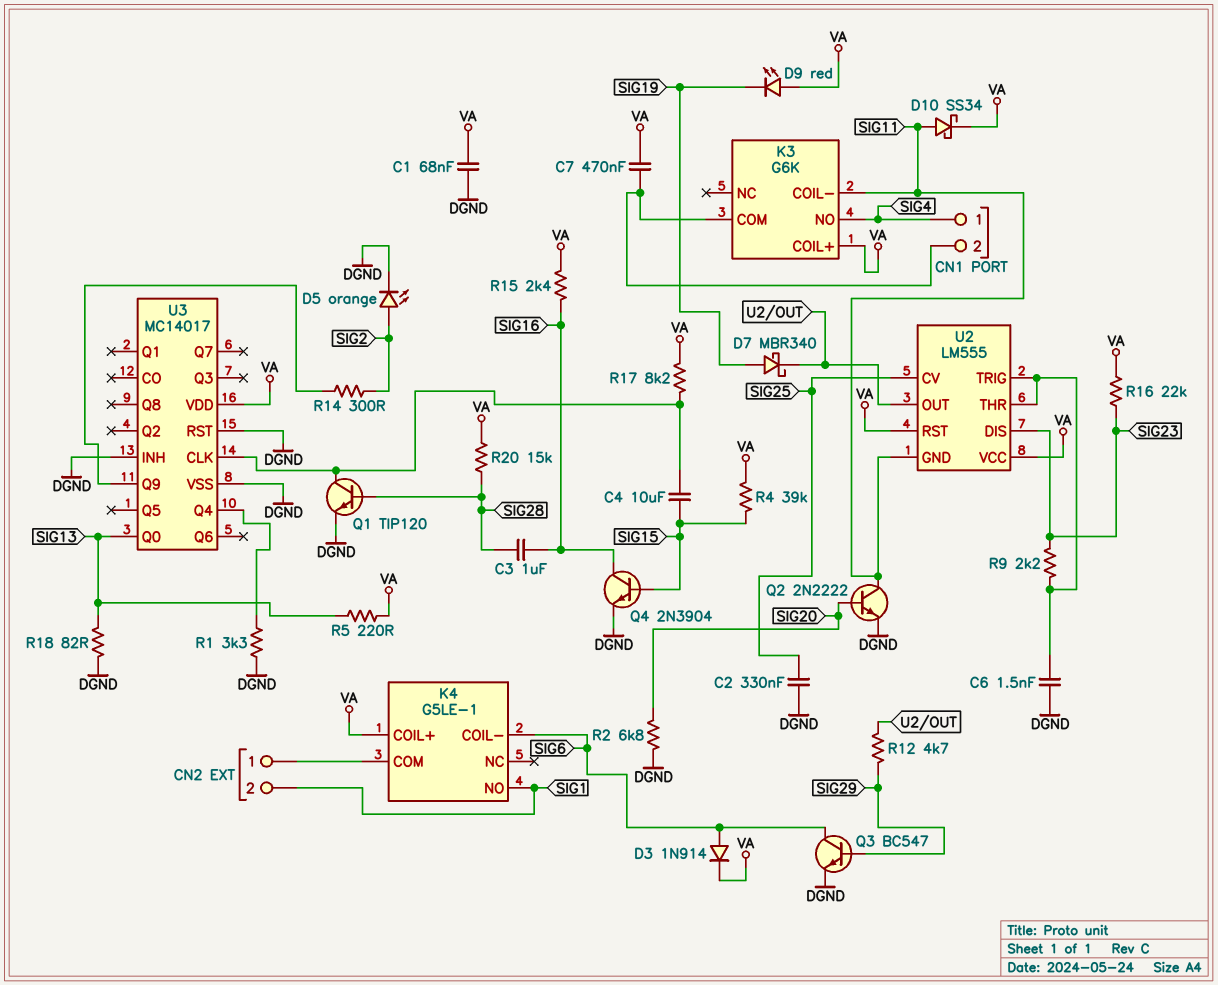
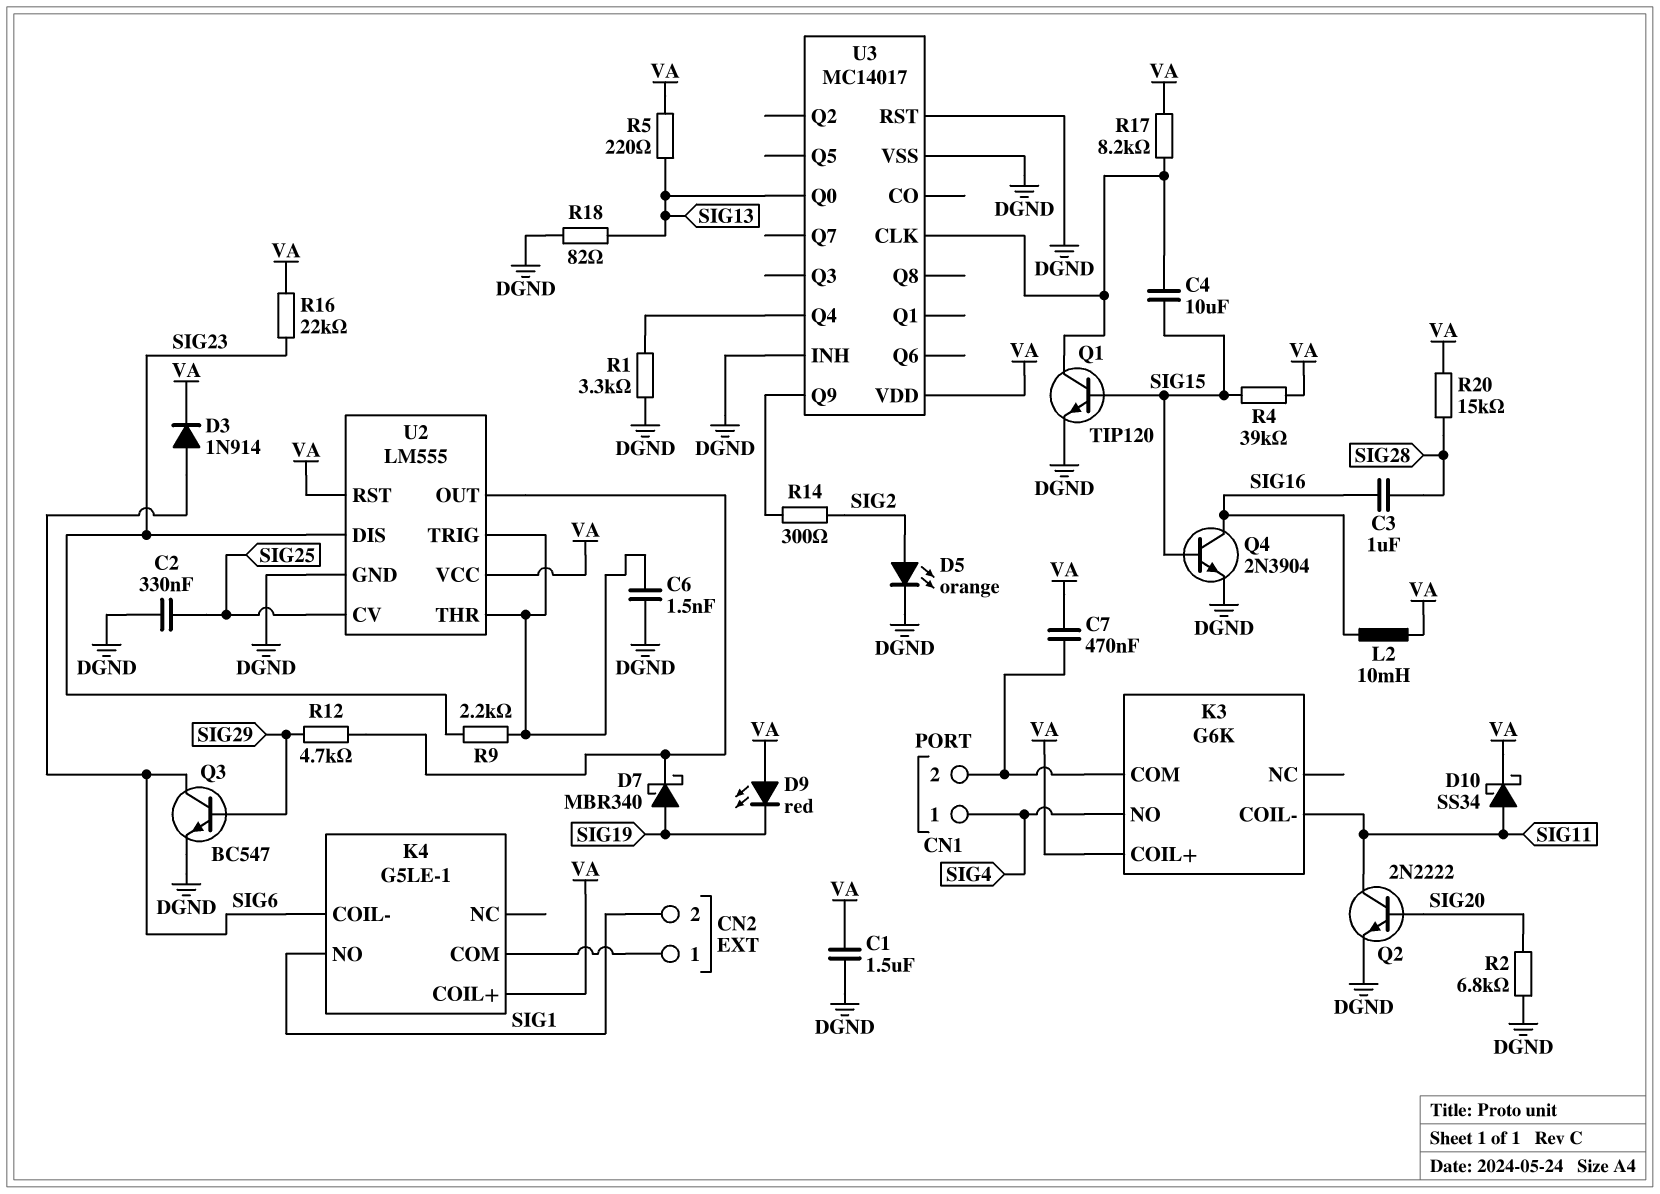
C1: 68nF (DGND, VA) -> 1.5uF (DGND, VA)
L2: none -> 10mH (SIG16, VA)
Q1: NPN TIP120 (B SIG28, C U3/CLK, E DGND) -> NPN TIP120 (B SIG15, C U3/CLK, E DGND)
R15: 2.4k (SIG16, VA) -> none
U2 pin GND: SIG11 -> DGND

